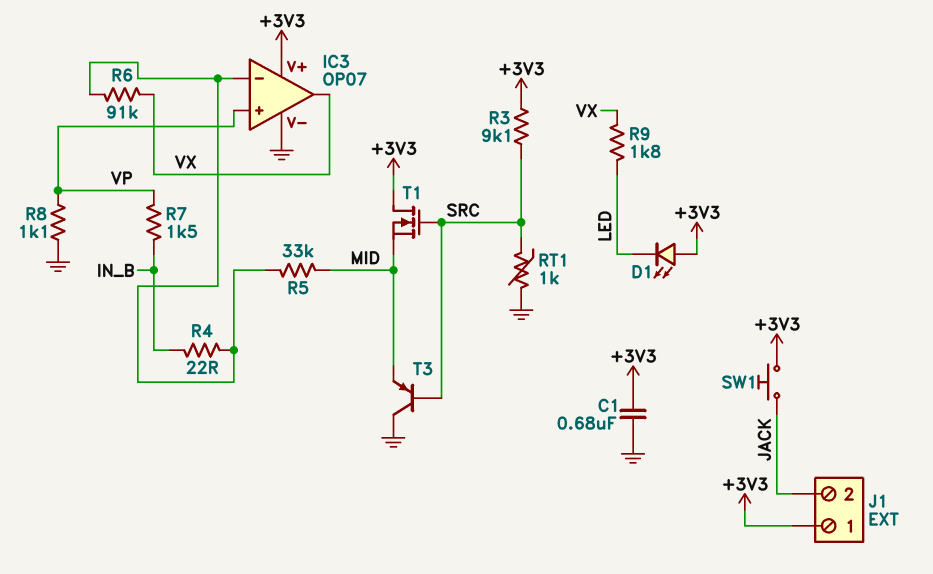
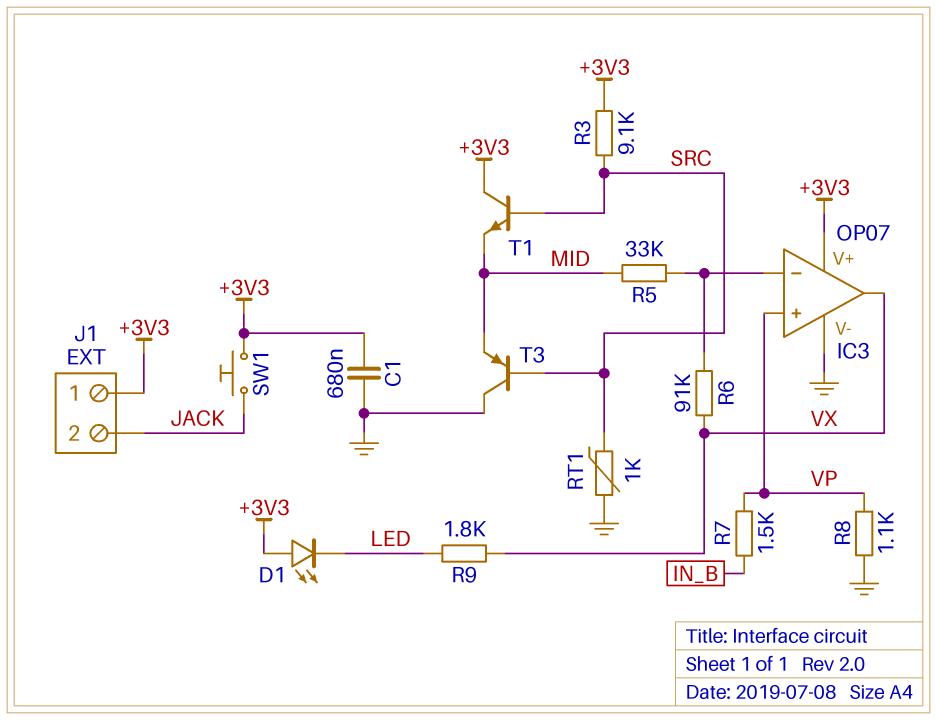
R4: 22 (IC3/in-, IN_B) -> none
T1: NMOS (G SRC, D +3V3, S MID) -> NPN (B SRC, C +3V3, E MID)

